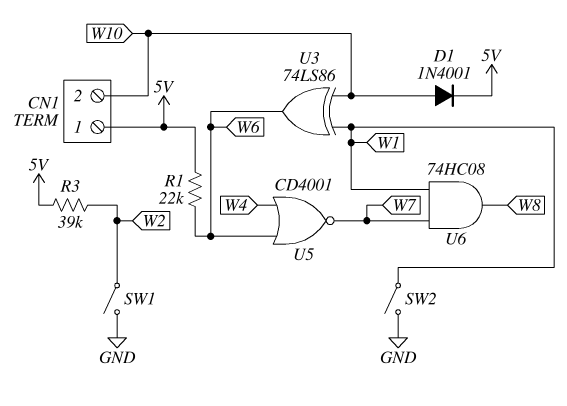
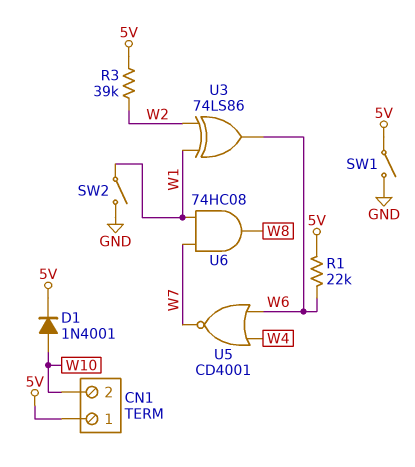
SW1: switch (GND, W2) -> switch (5V, GND)
U3: XOR 74LS86 (in W1, in W10, out W6) -> XOR 74LS86 (in W1, in W2, out W6)

